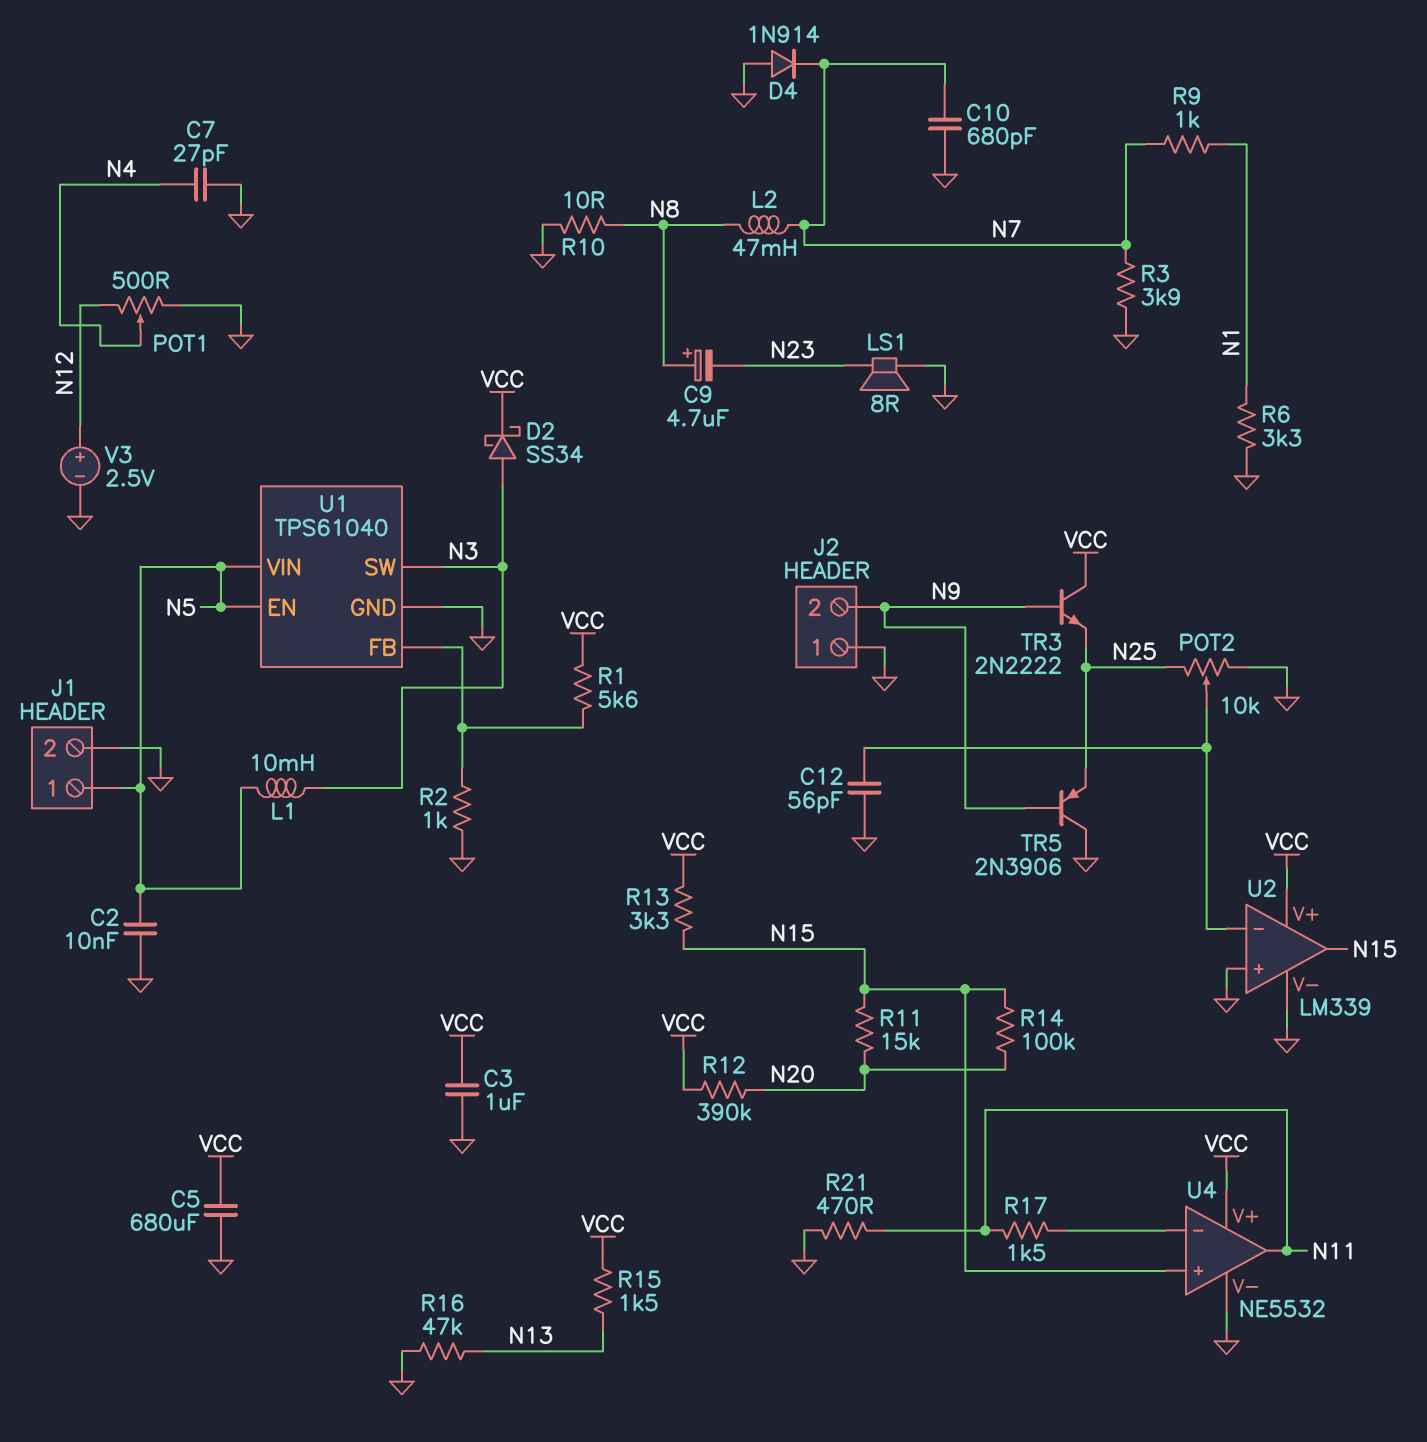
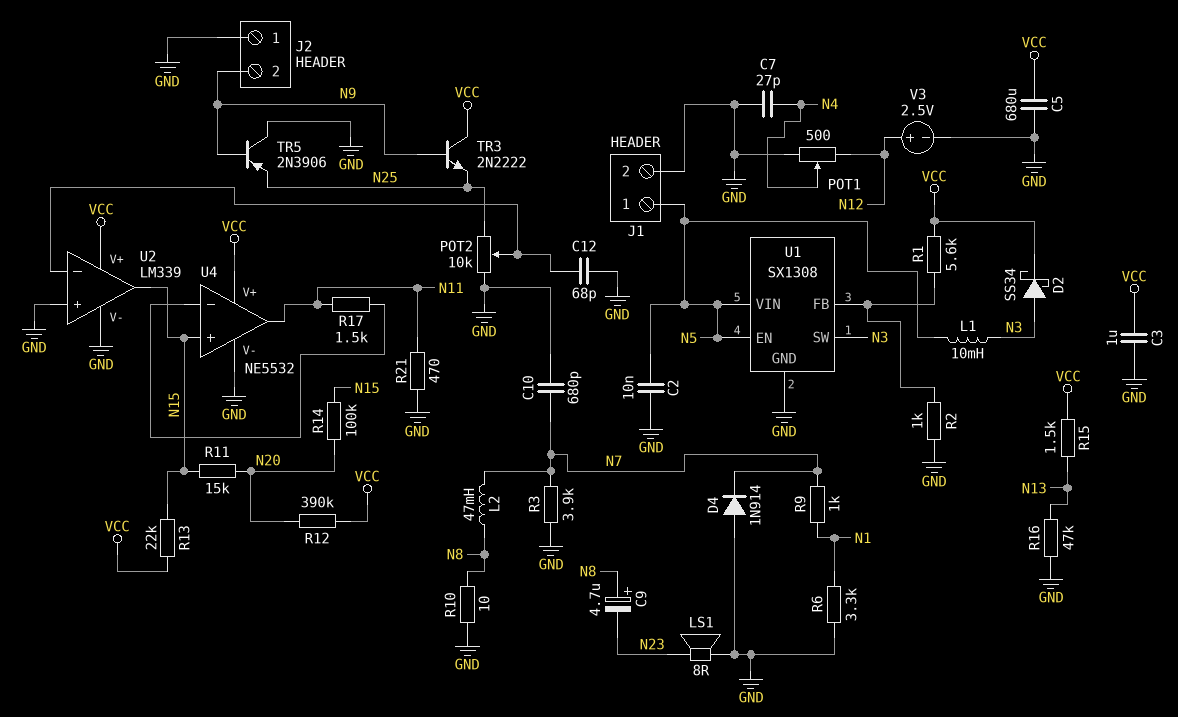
C12: 56pF (GND, U2/in-) -> 68pF (GND, U2/in-)
R13: 3.3k (N15, VCC) -> 22k (N15, VCC)
U1: TPS61040 -> SX1308

